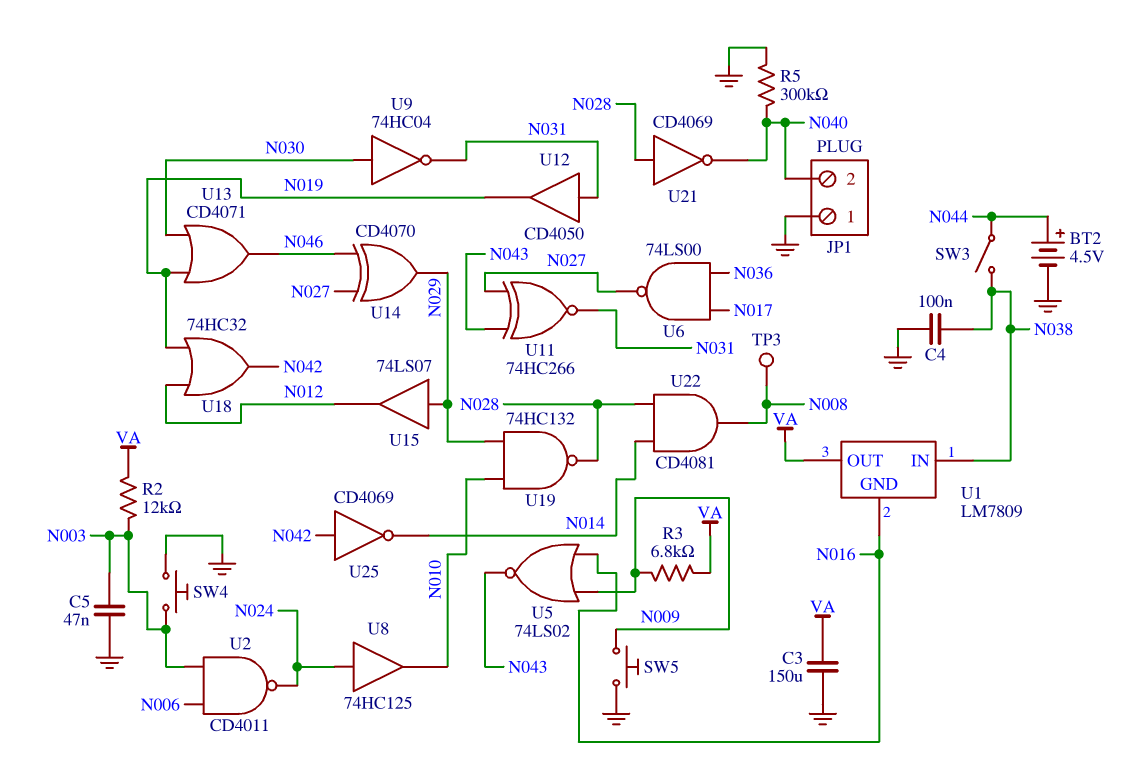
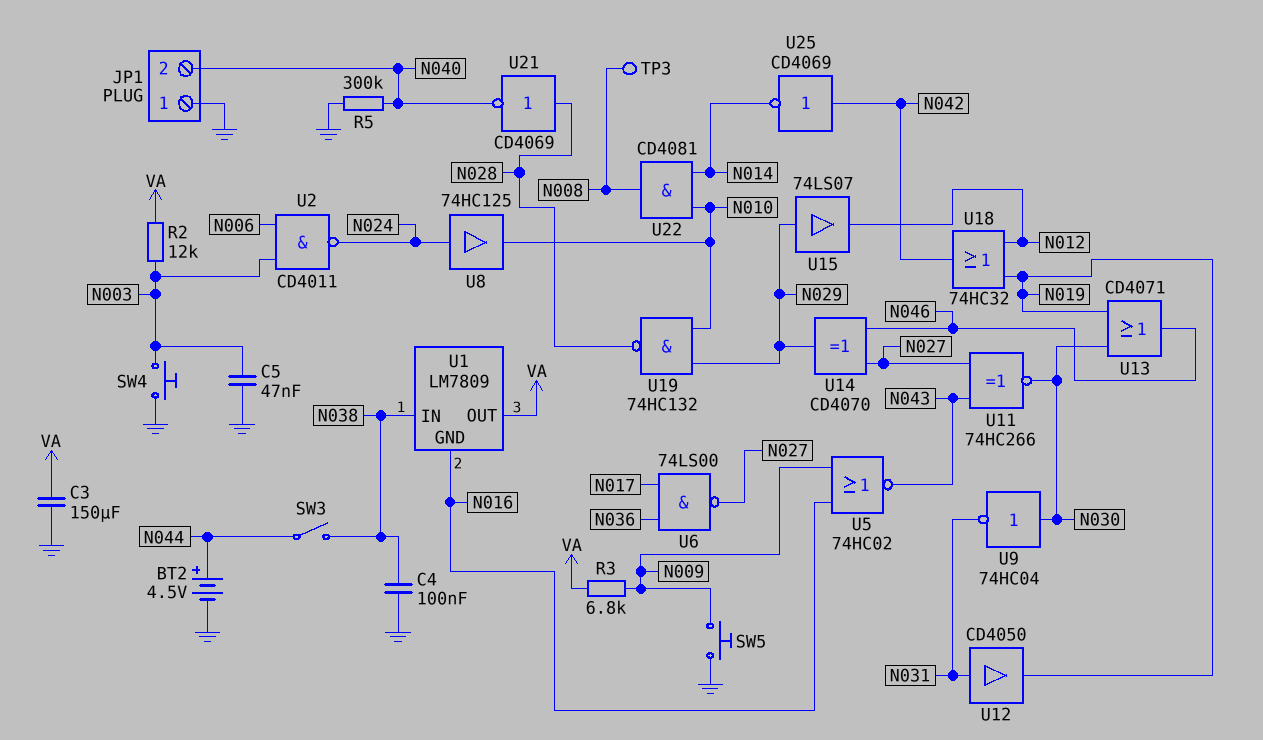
U5: NOR 74LS02 (in N009, in N016, out N043) -> NOR 74HC02 (in N009, in N016, out N043)
U11: XNOR 74HC266 (in N027, in N043, out N031) -> XNOR 74HC266 (in N027, in N043, out N030)
U22: AND CD4081 (in N014, in N028, out N008) -> AND CD4081 (in N010, in N014, out N008)

